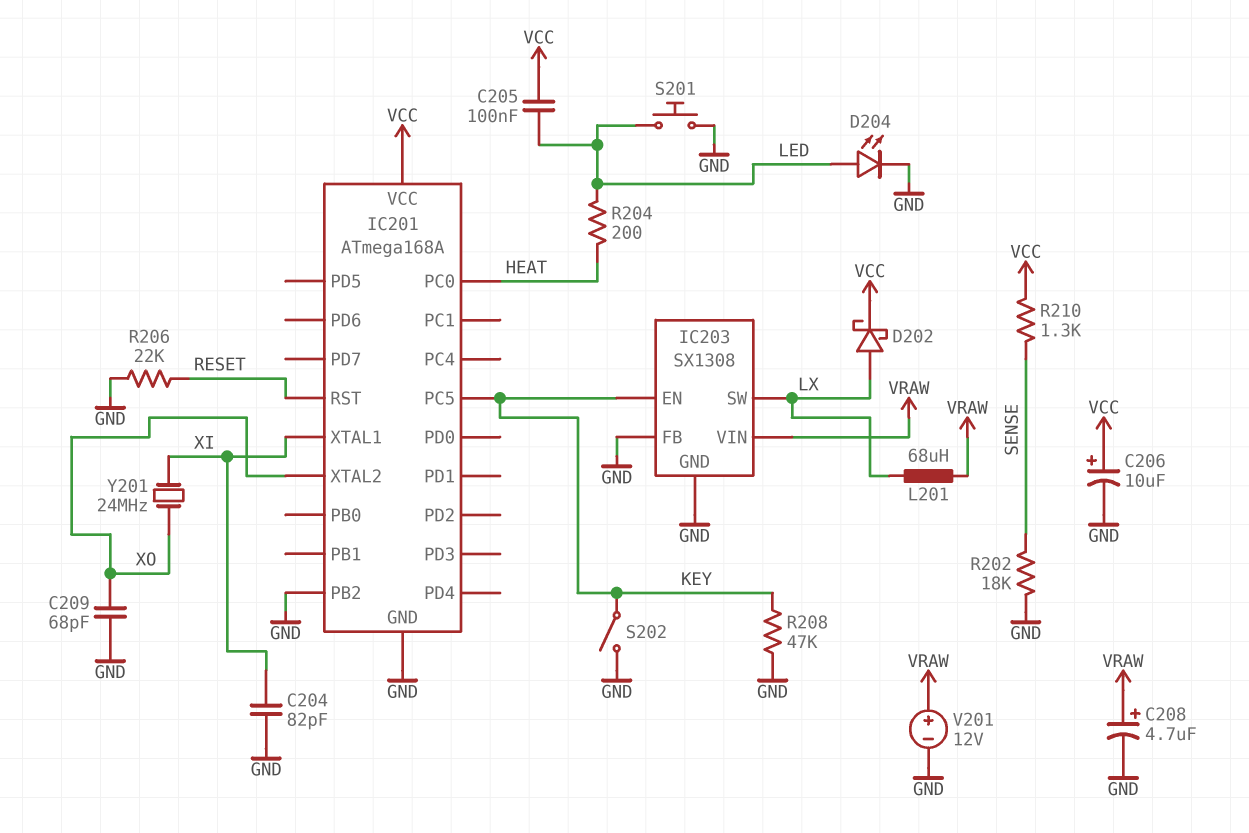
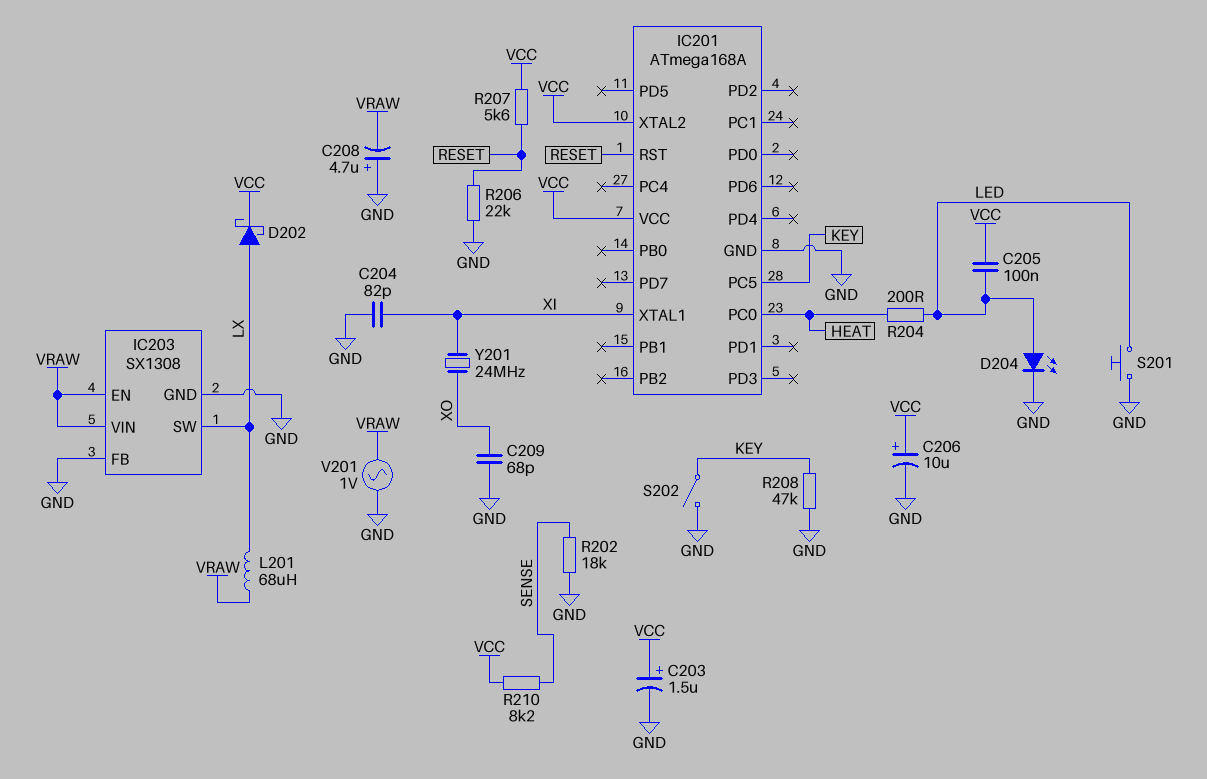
C203: none -> 1.5uF (plus VCC, minus GND)
C208: 4.7uF (plus VRAW, minus GND) -> 4.7uF (plus GND, minus VRAW)
IC201 pin PB2: GND -> none
IC201 pin XTAL2: XO -> VCC
IC203 pin EN: KEY -> VRAW
R207: none -> 5.6k (RESET, VCC)
R210: 1.3k (SENSE, VCC) -> 8.2k (SENSE, VCC)
V201: 12V (plus VRAW, minus GND) -> AC 1V (GND, VRAW)

